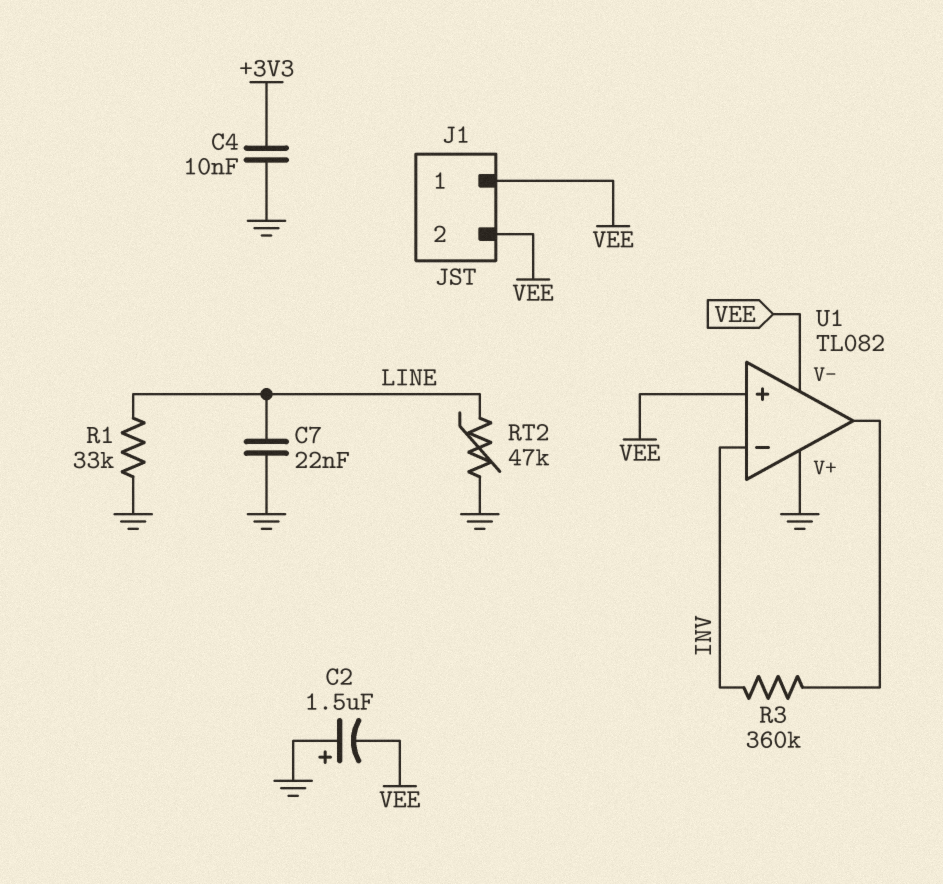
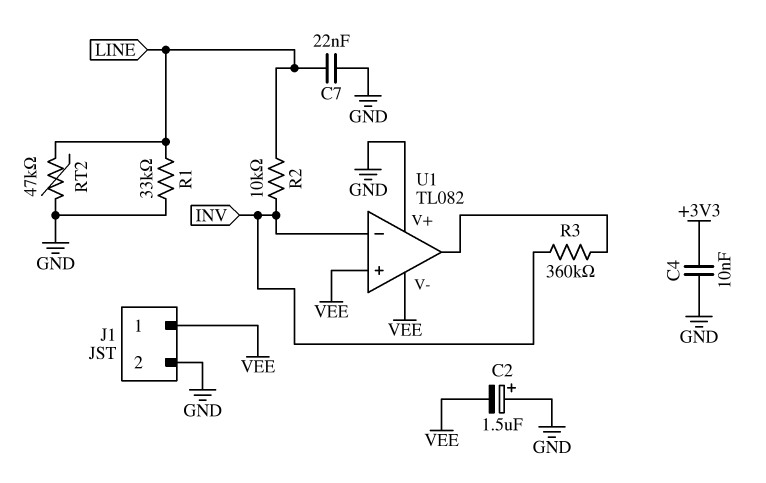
J1 pin 2: VEE -> GND
R2: none -> 10k (INV, LINE)

